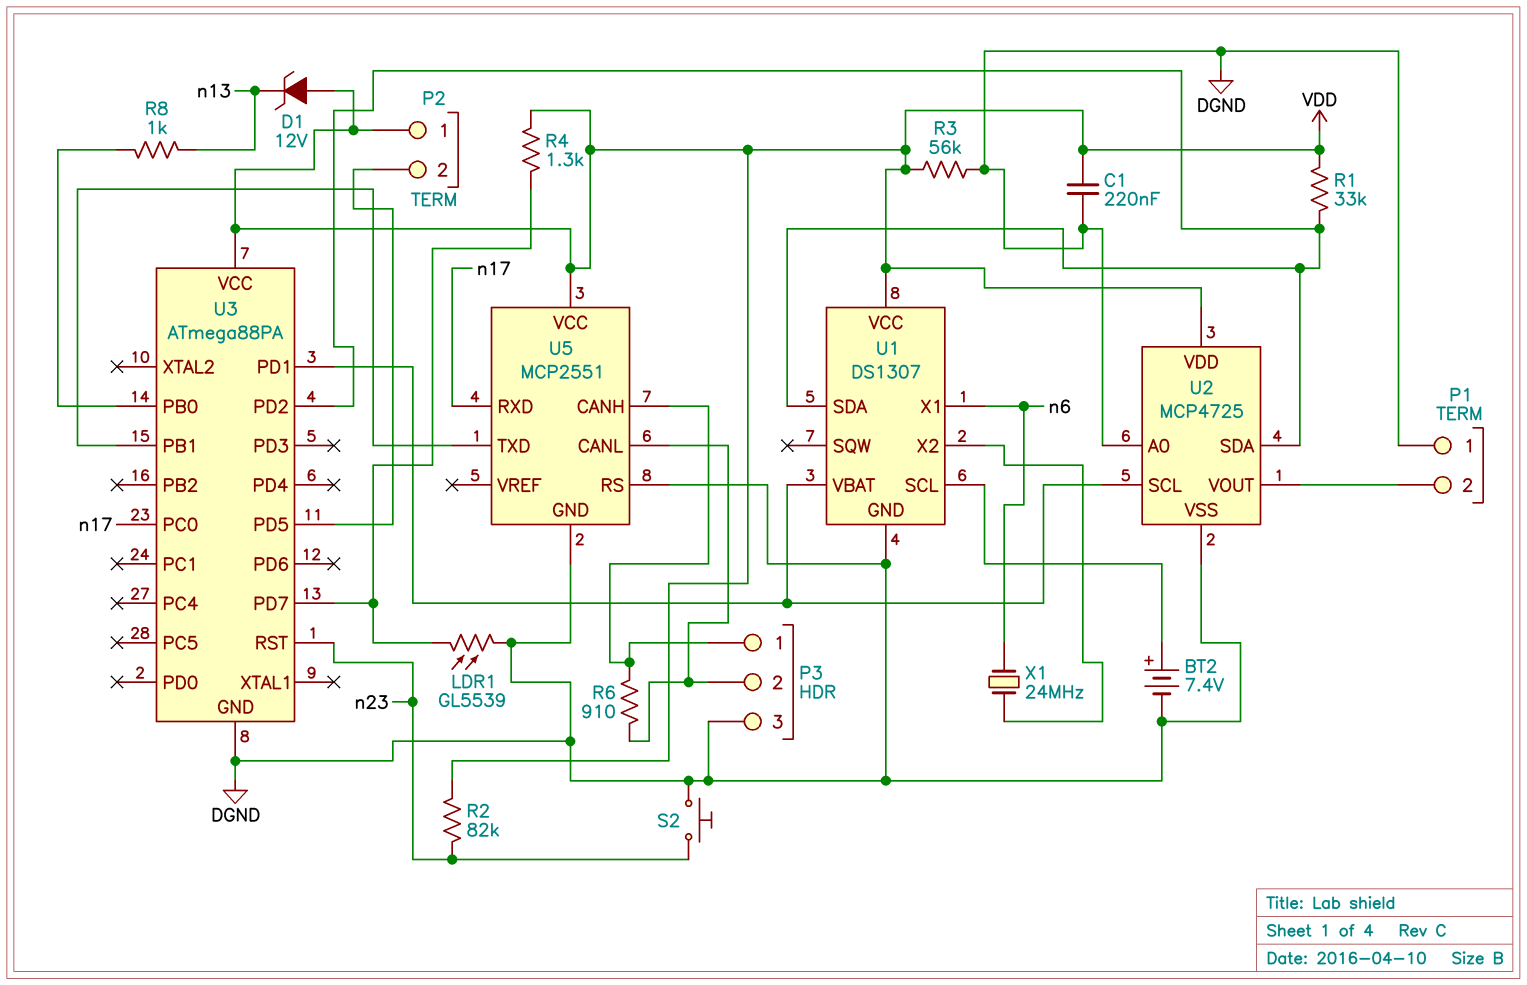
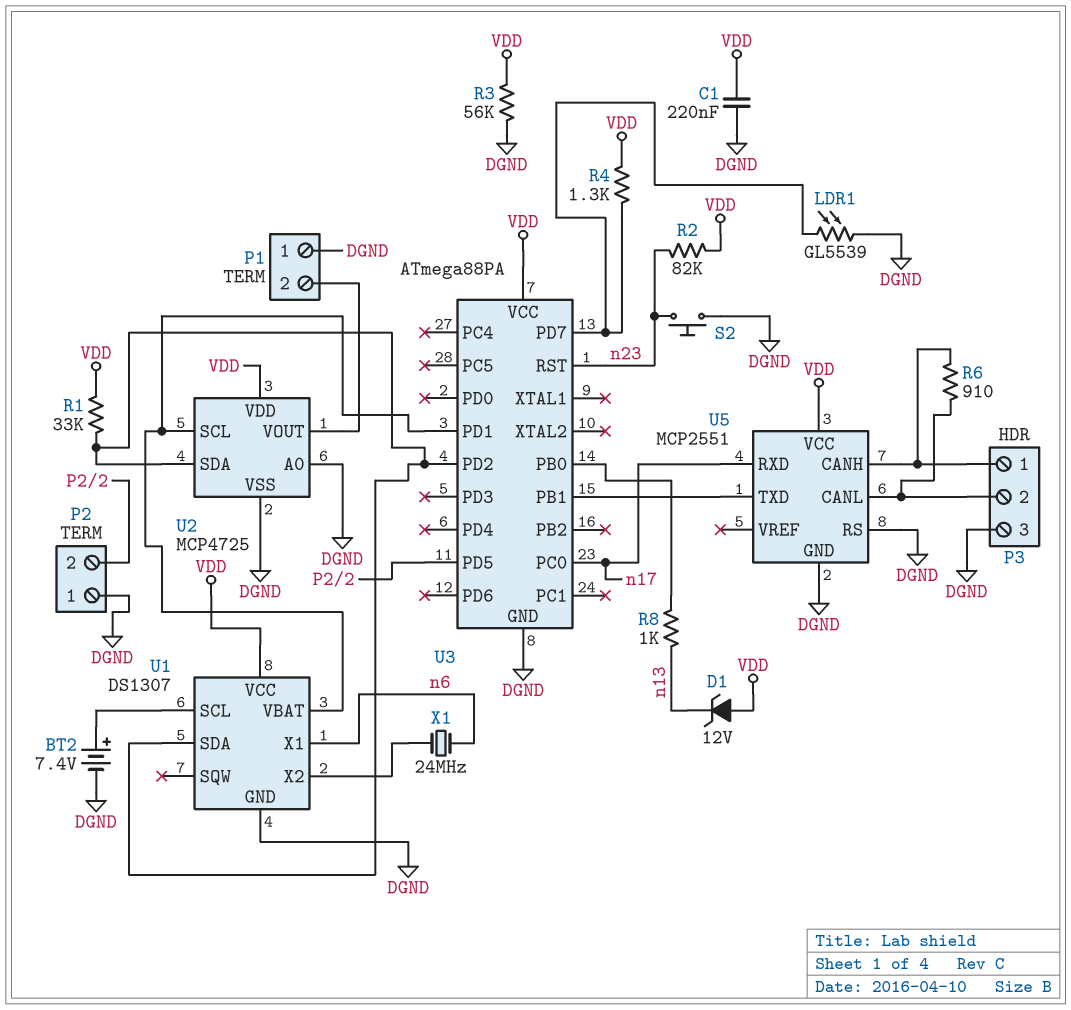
P2 pin 1: VDD -> DGND

